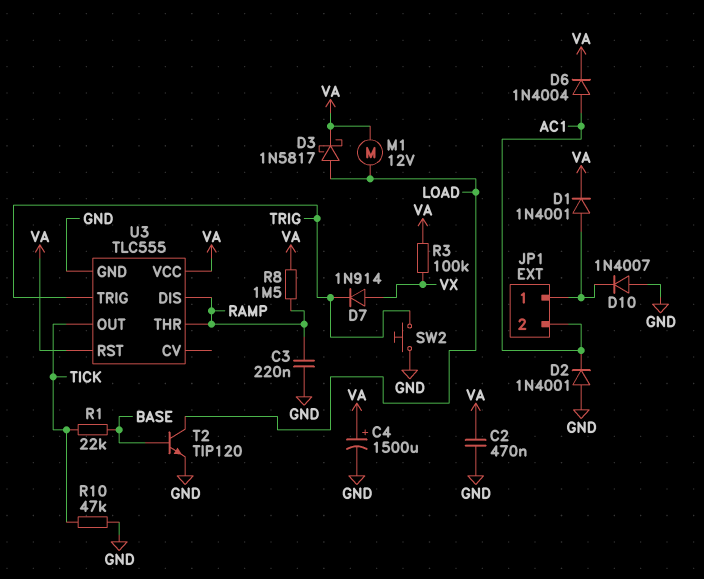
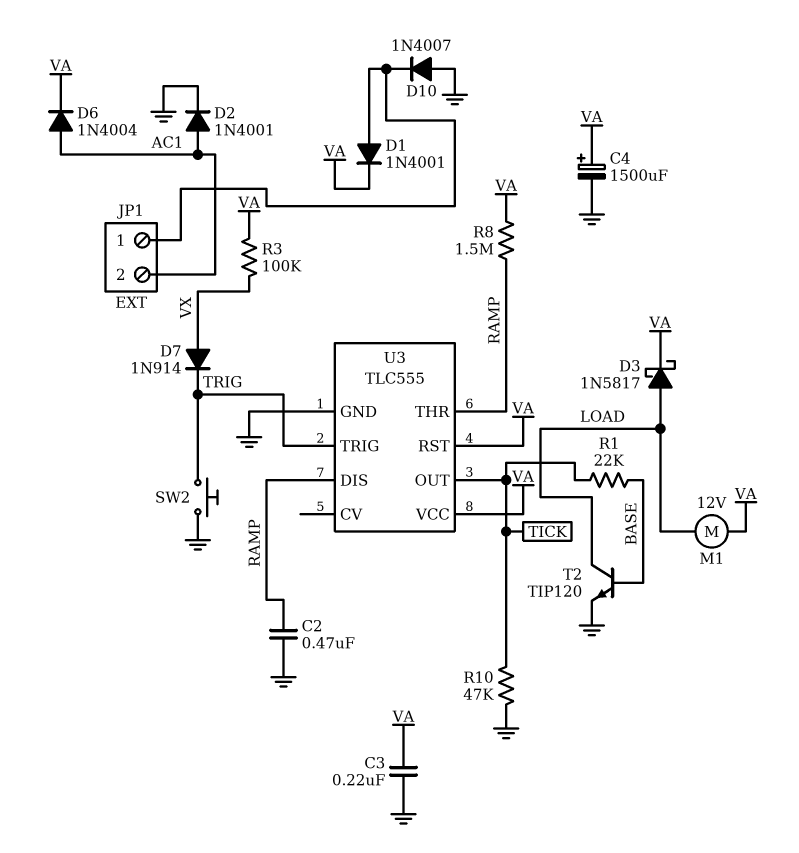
C2: 470nF (GND, VA) -> 470nF (GND, RAMP)
C3: 220nF (GND, RAMP) -> 220nF (GND, VA)
D2: diode 1N4001 (A GND, K AC1) -> diode 1N4001 (A AC1, K GND)

